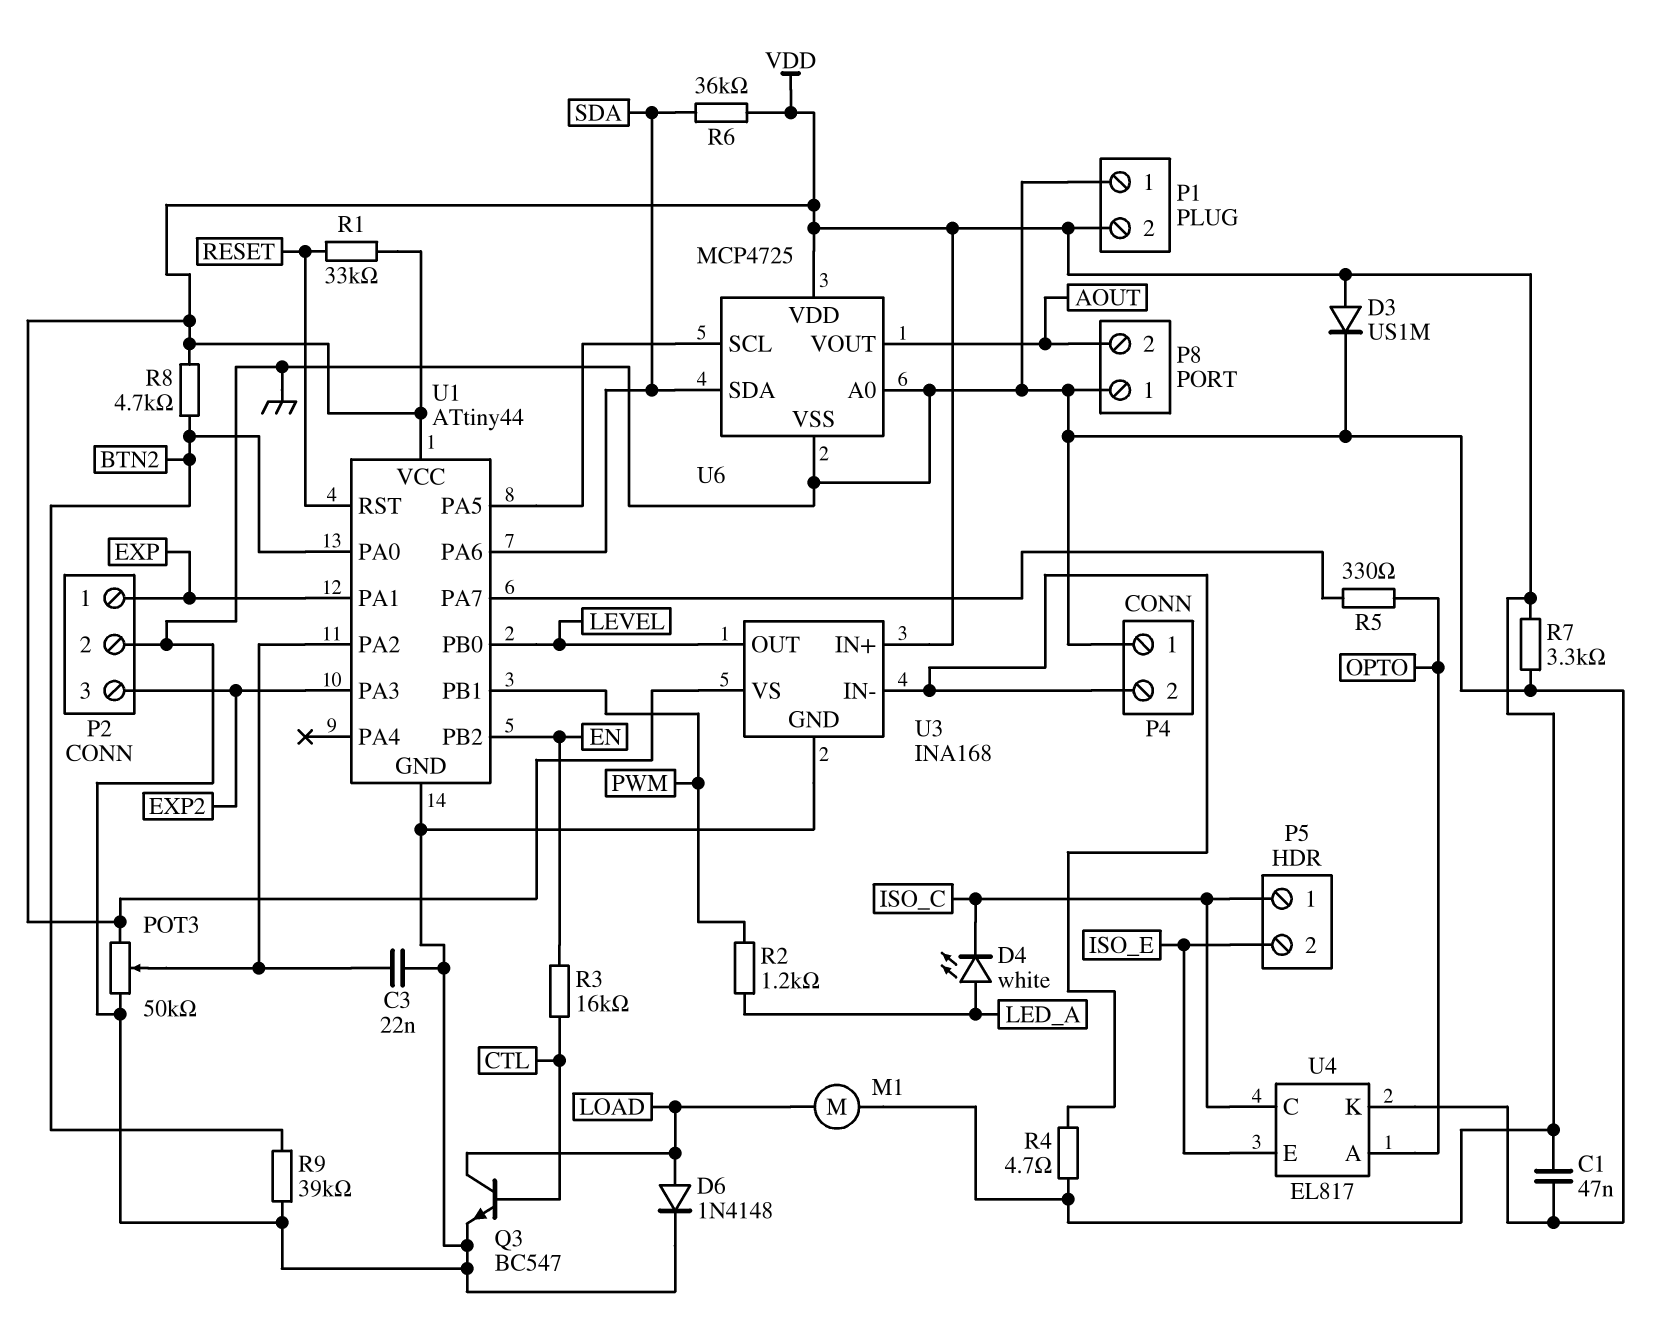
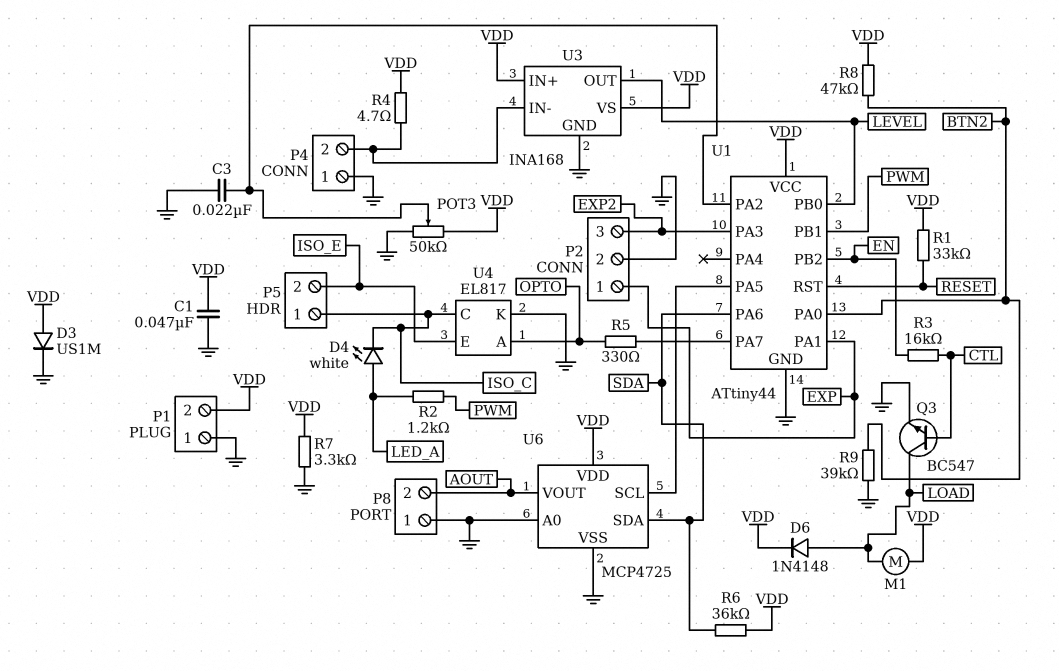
D6: diode 1N4148 (A LOAD, K GND) -> diode 1N4148 (A LOAD, K VDD)
R8: 4.7k (BTN2, VDD) -> 47k (BTN2, VDD)

